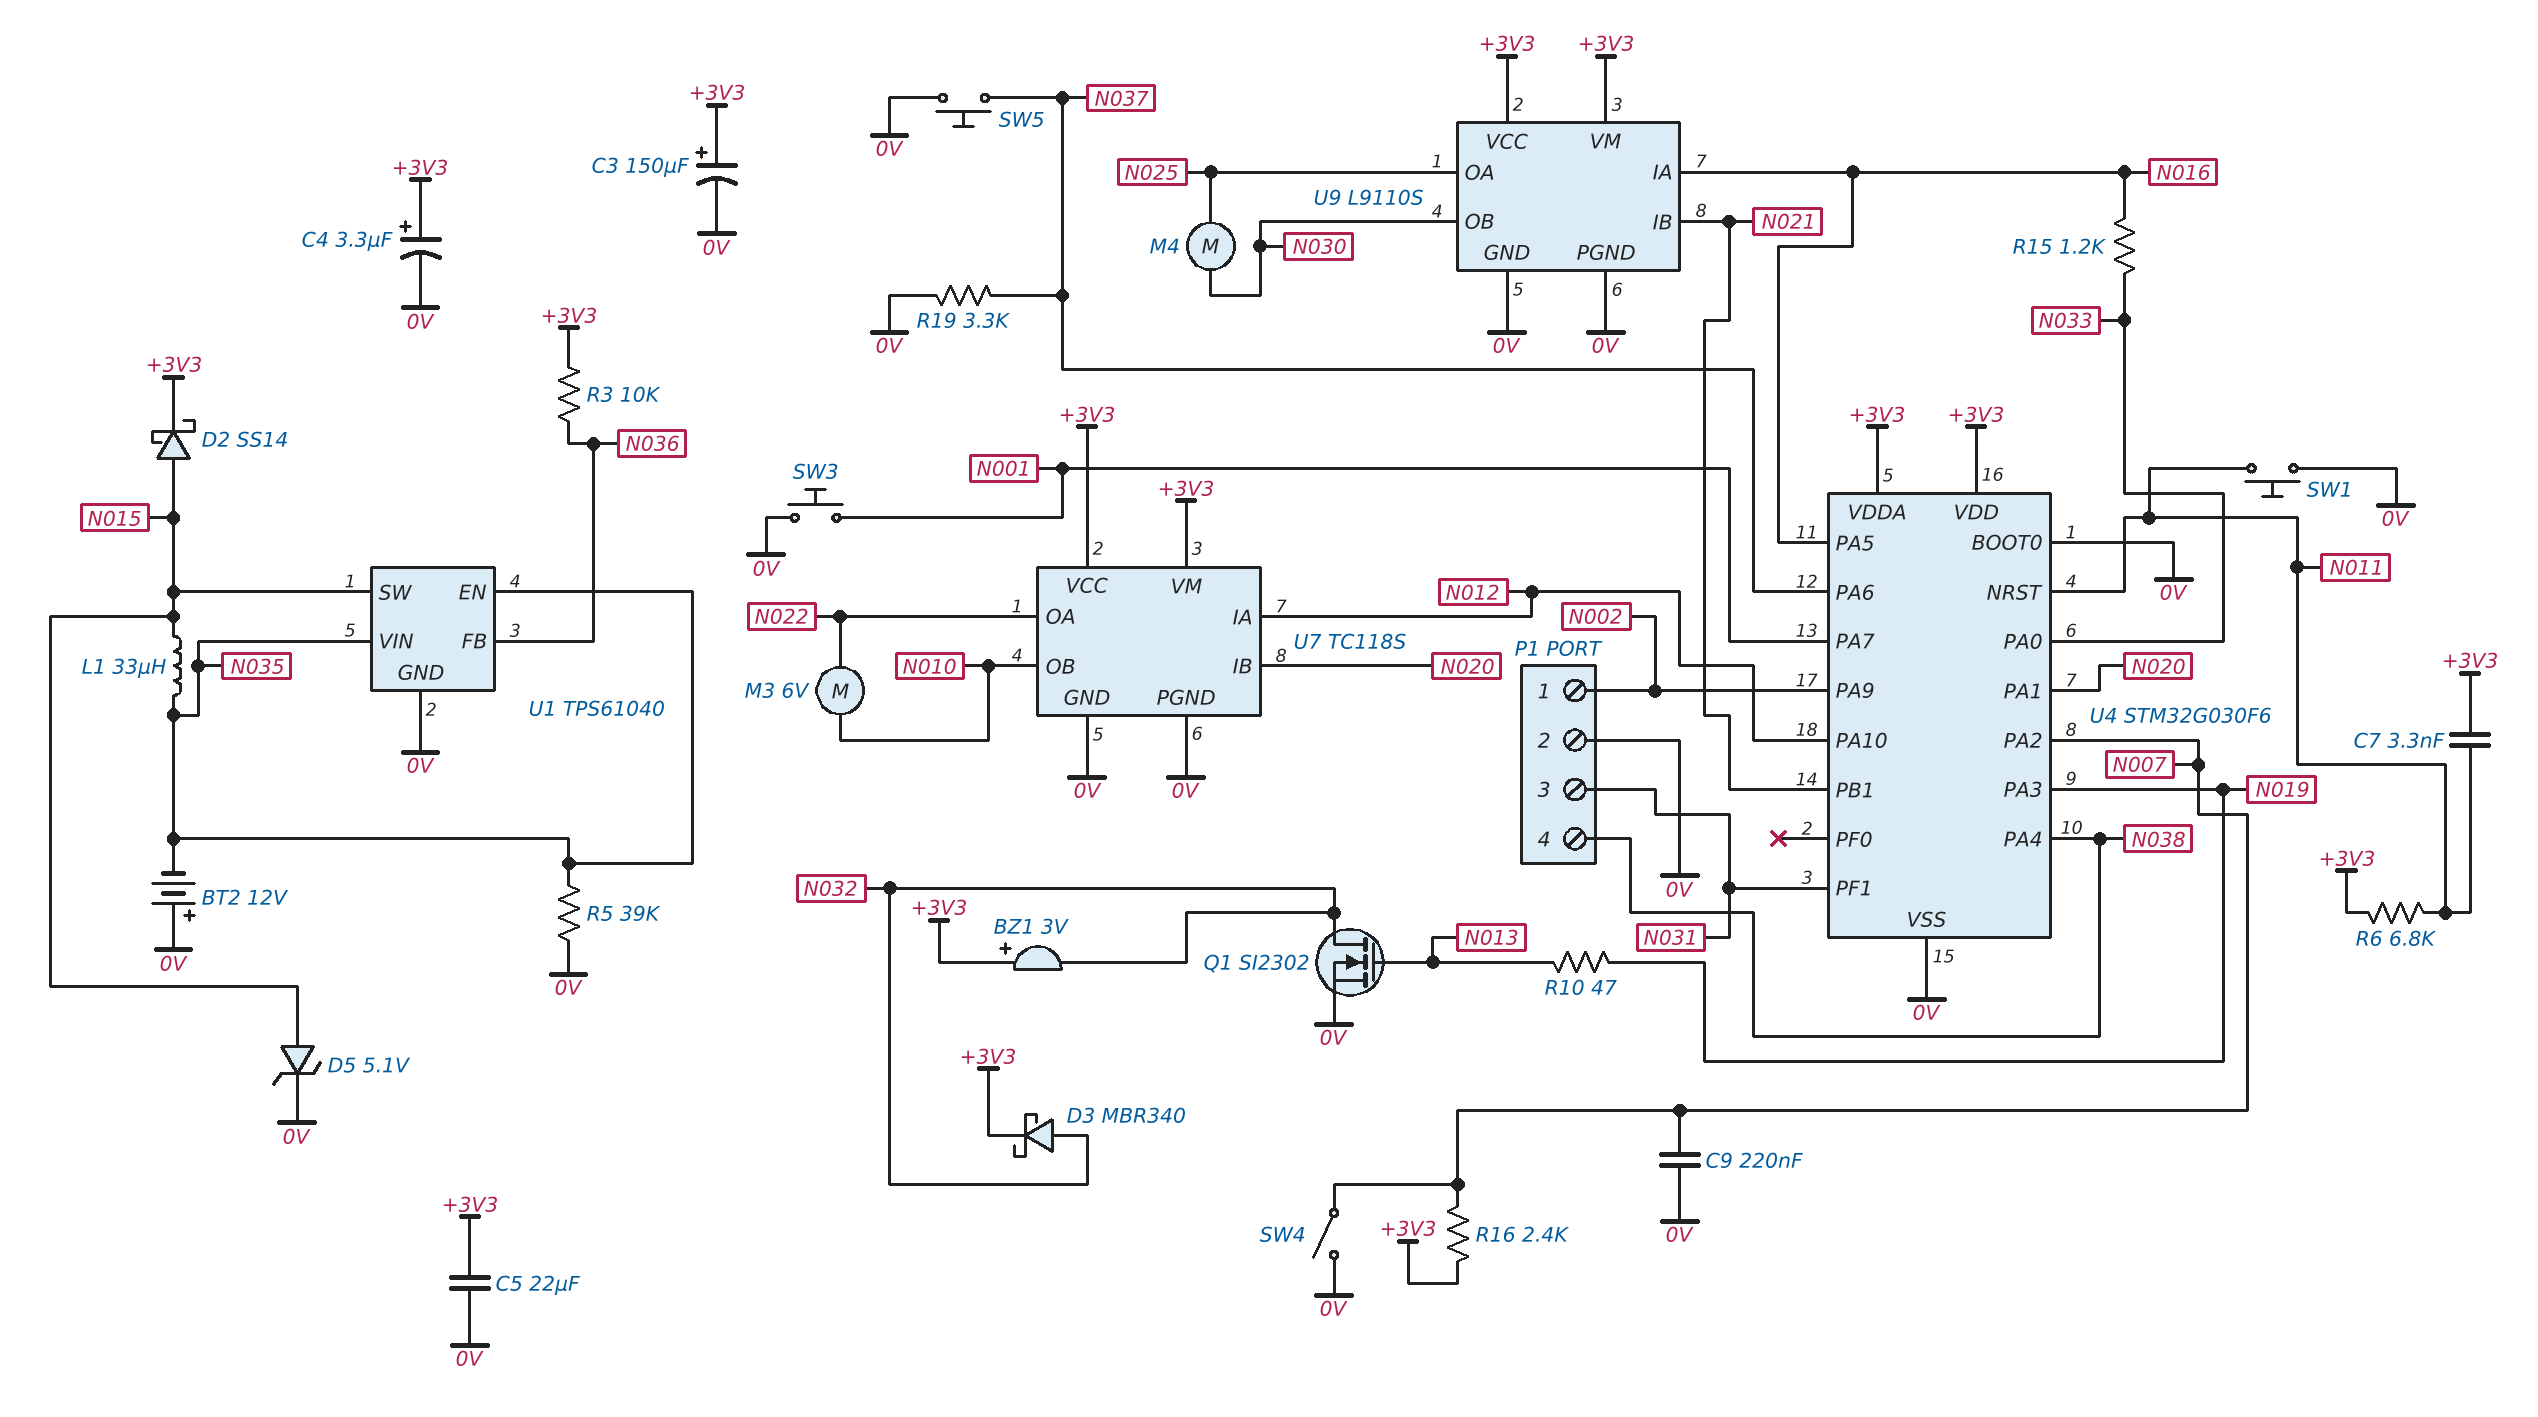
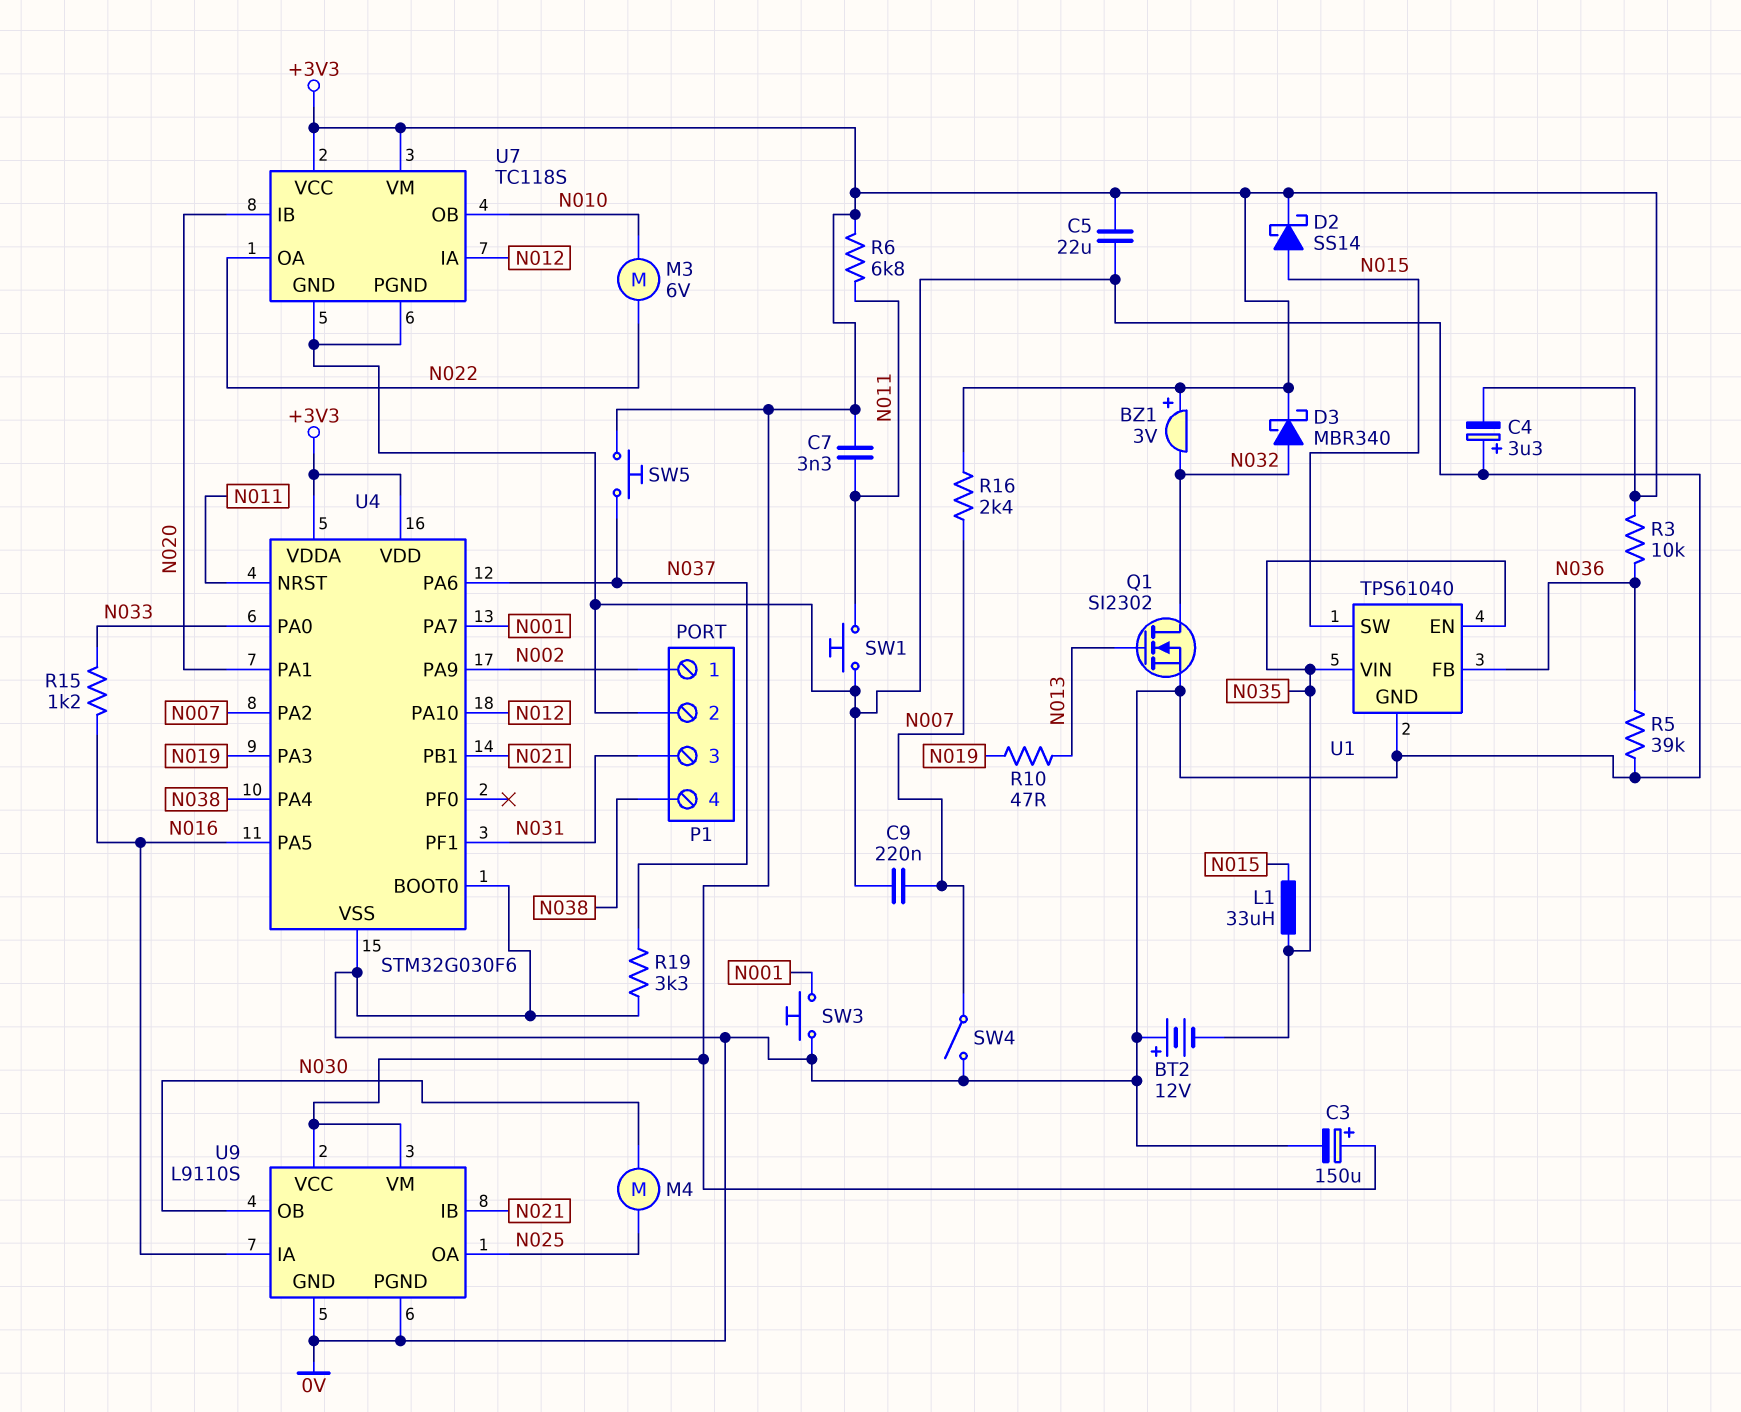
C4: 3.3uF (plus +3V3, minus 0V) -> 3.3uF (plus 0V, minus +3V3)
D5: zener 5.1V (A N015, K 0V) -> none
R5: 39k (0V, N035) -> 39k (0V, N036)
SW5: button (0V, N037) -> button (+3V3, N037)

